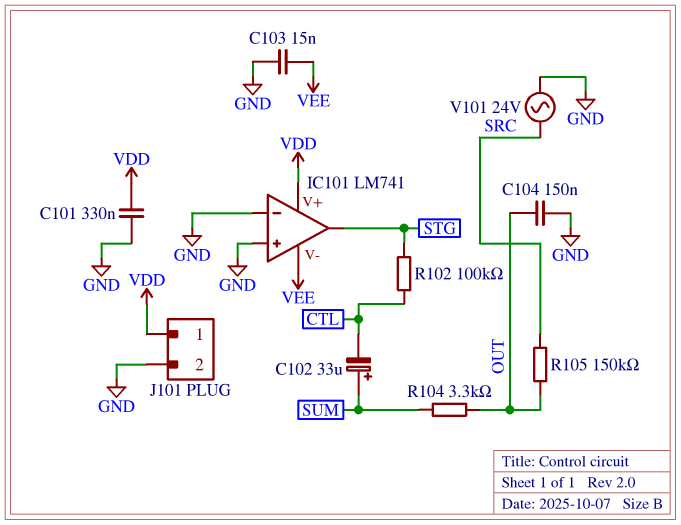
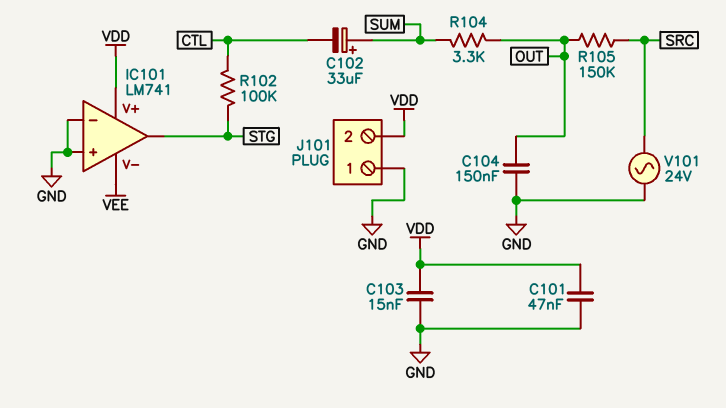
C101: 330nF (GND, VDD) -> 47nF (GND, VDD)
C103: 15nF (GND, VEE) -> 15nF (GND, VDD)
J101 pin 1: VDD -> GND
J101 pin 2: GND -> VDD

